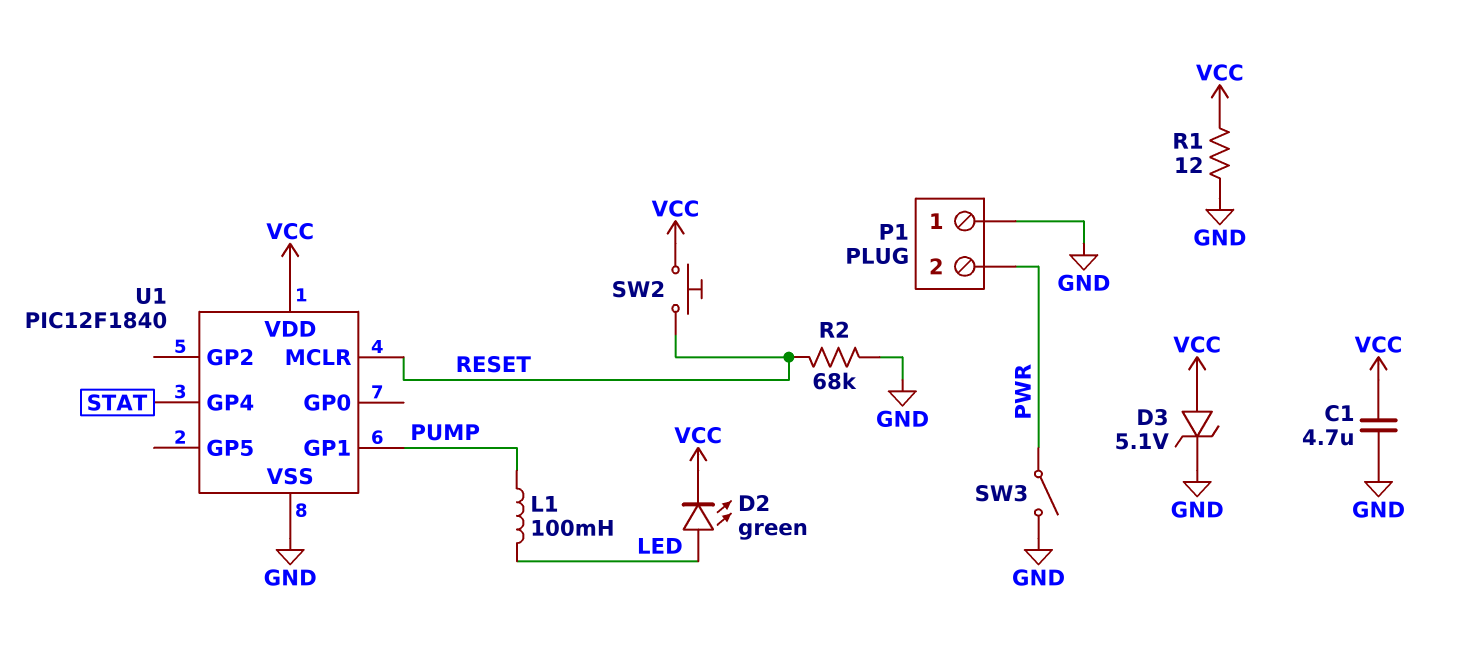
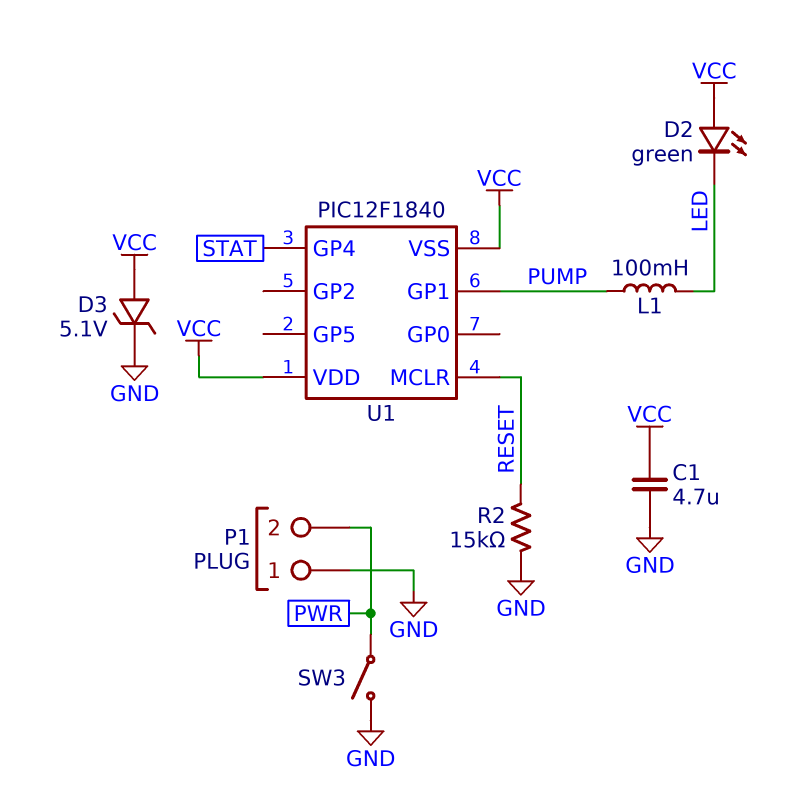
D2: LED green (A LED, K VCC) -> LED green (A VCC, K LED)
R1: 12 (GND, VCC) -> none
R2: 68k (GND, RESET) -> 15k (GND, RESET)
SW2: button (RESET, VCC) -> none
U1 pin VSS: GND -> VCC

